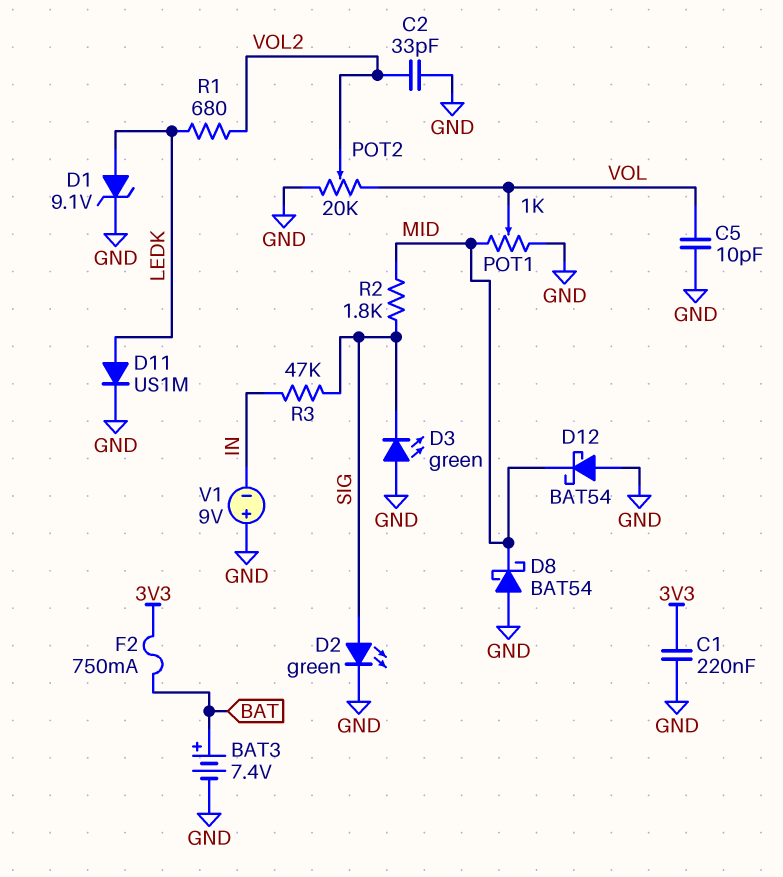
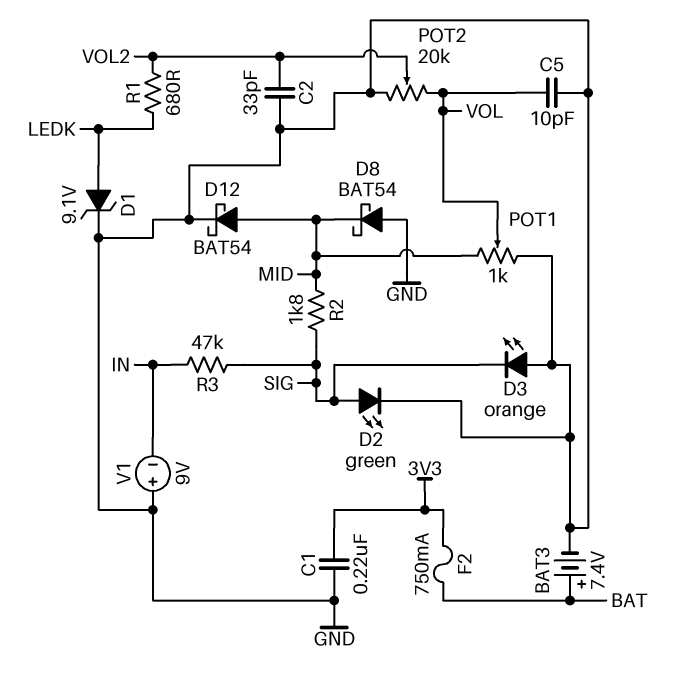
D3: LED green (A GND, K SIG) -> LED orange (A GND, K SIG)
D11: diode US1M (A LEDK, K GND) -> none
D12: schottky BAT54 (A GND, K MID) -> schottky BAT54 (A MID, K GND)

